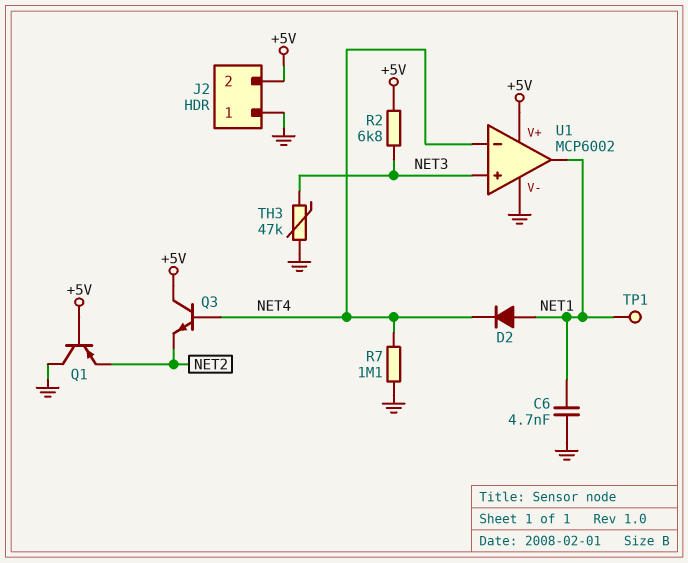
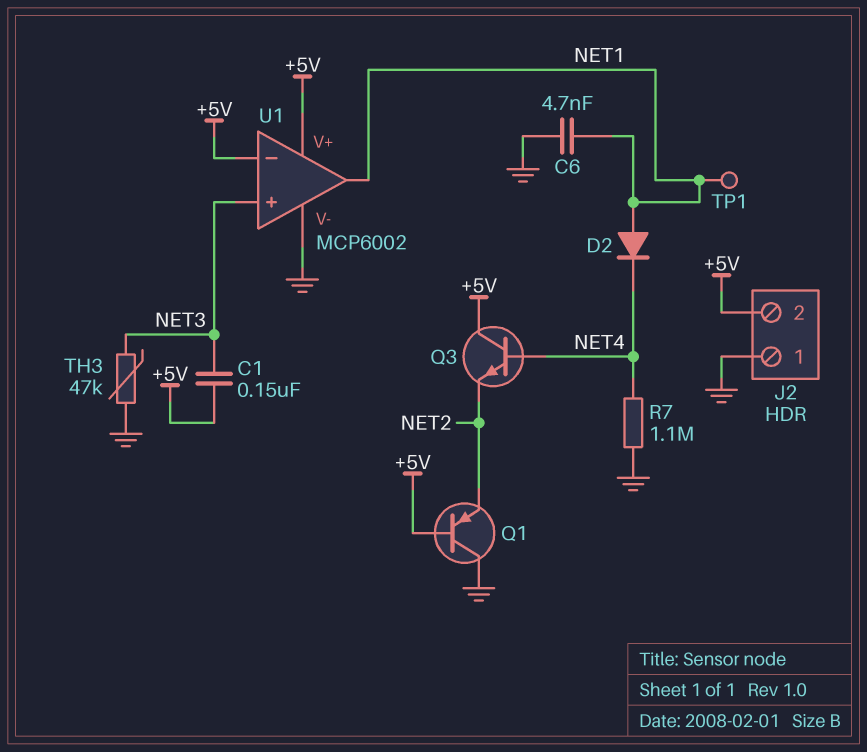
C1: none -> 150nF (+5V, NET3)
R2: 6.8k (+5V, NET3) -> none
U1 pin in-: NET4 -> +5V

